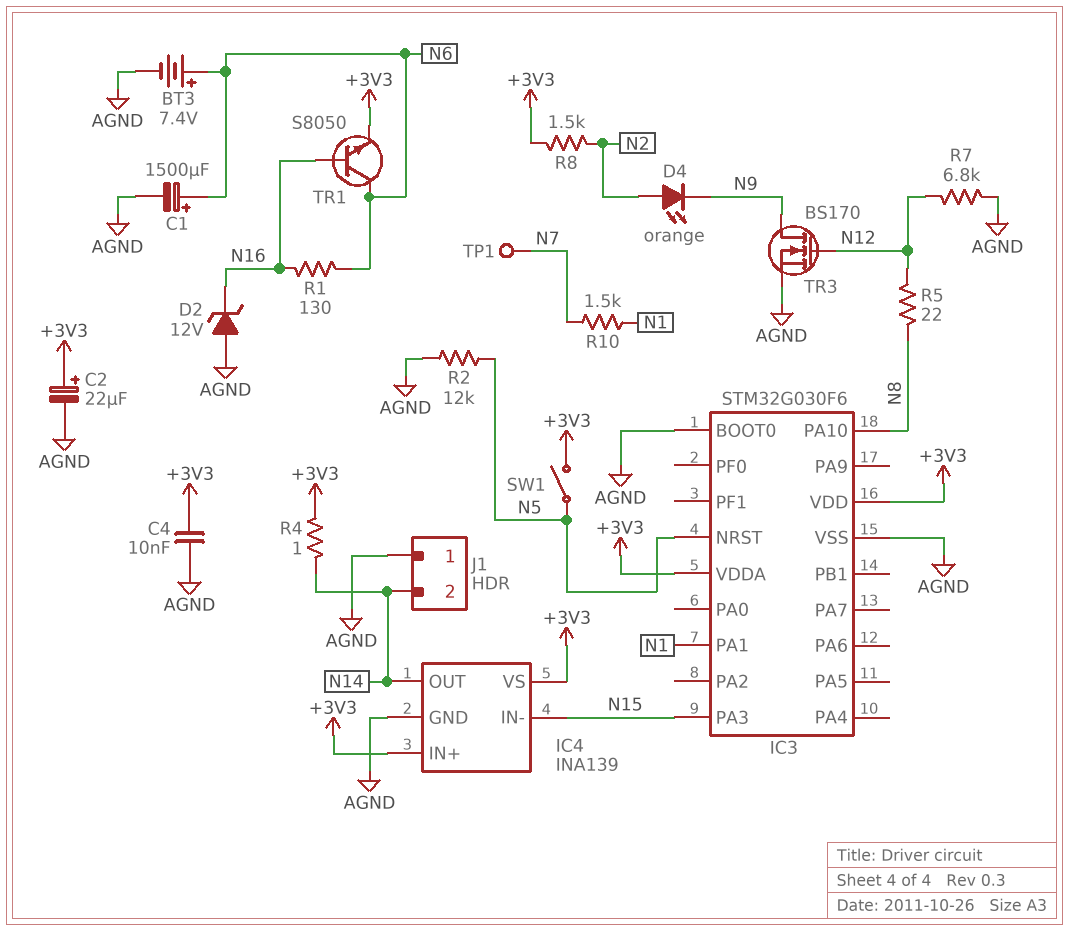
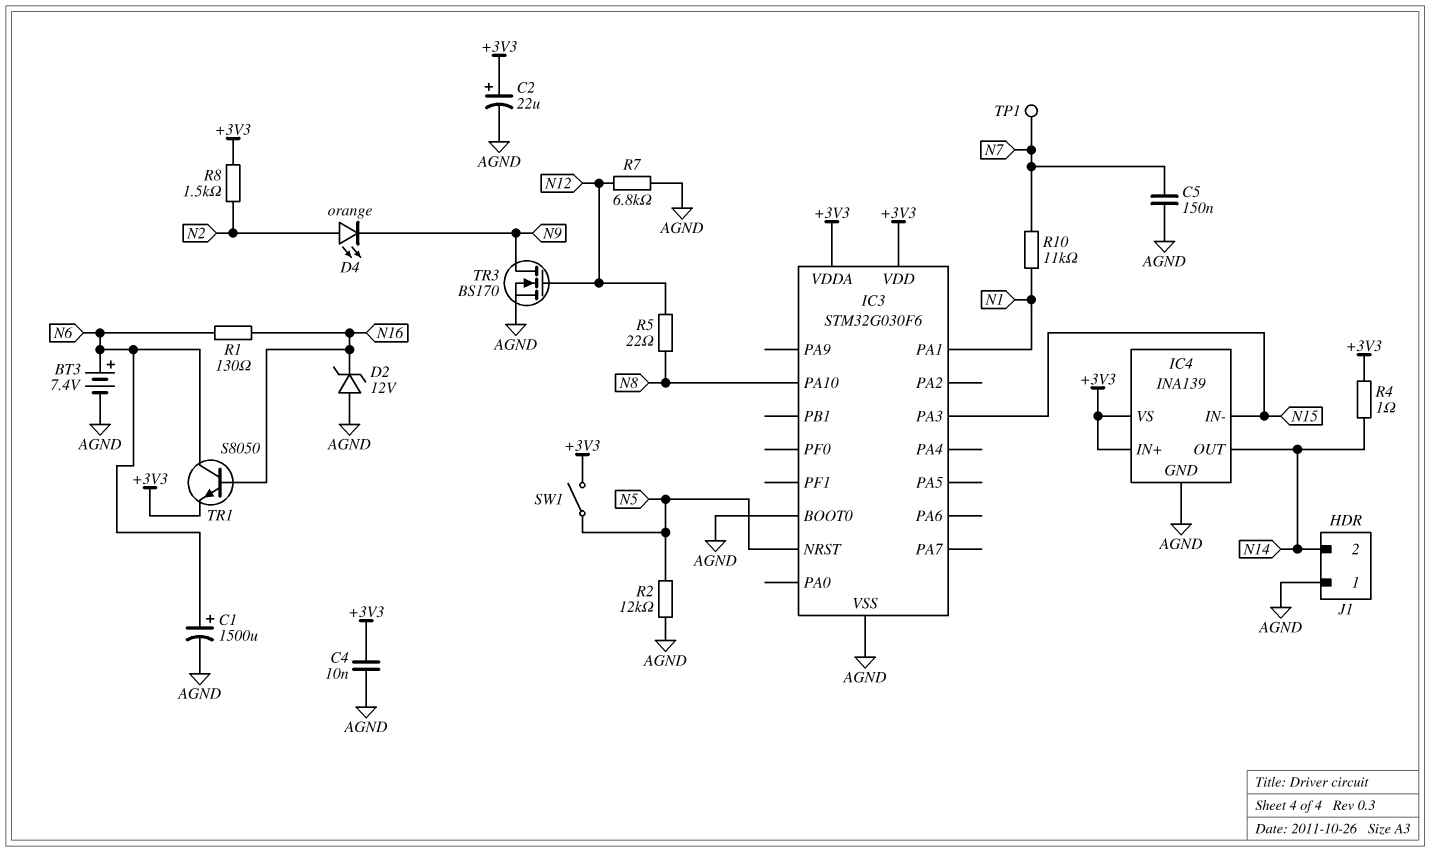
C5: none -> 150nF (AGND, N7)
R10: 1.5k (N1, N7) -> 11k (N1, N7)

